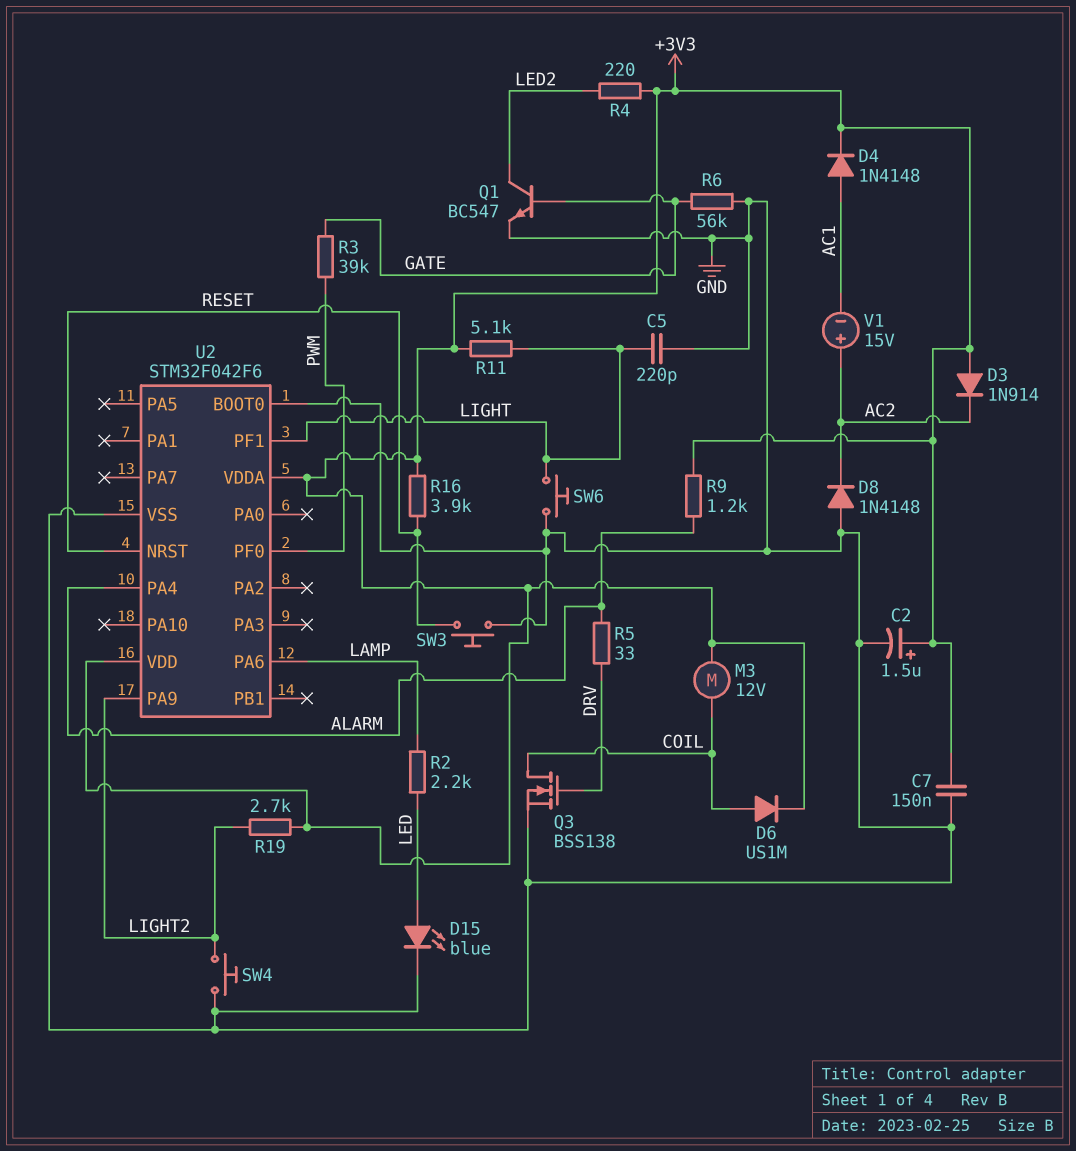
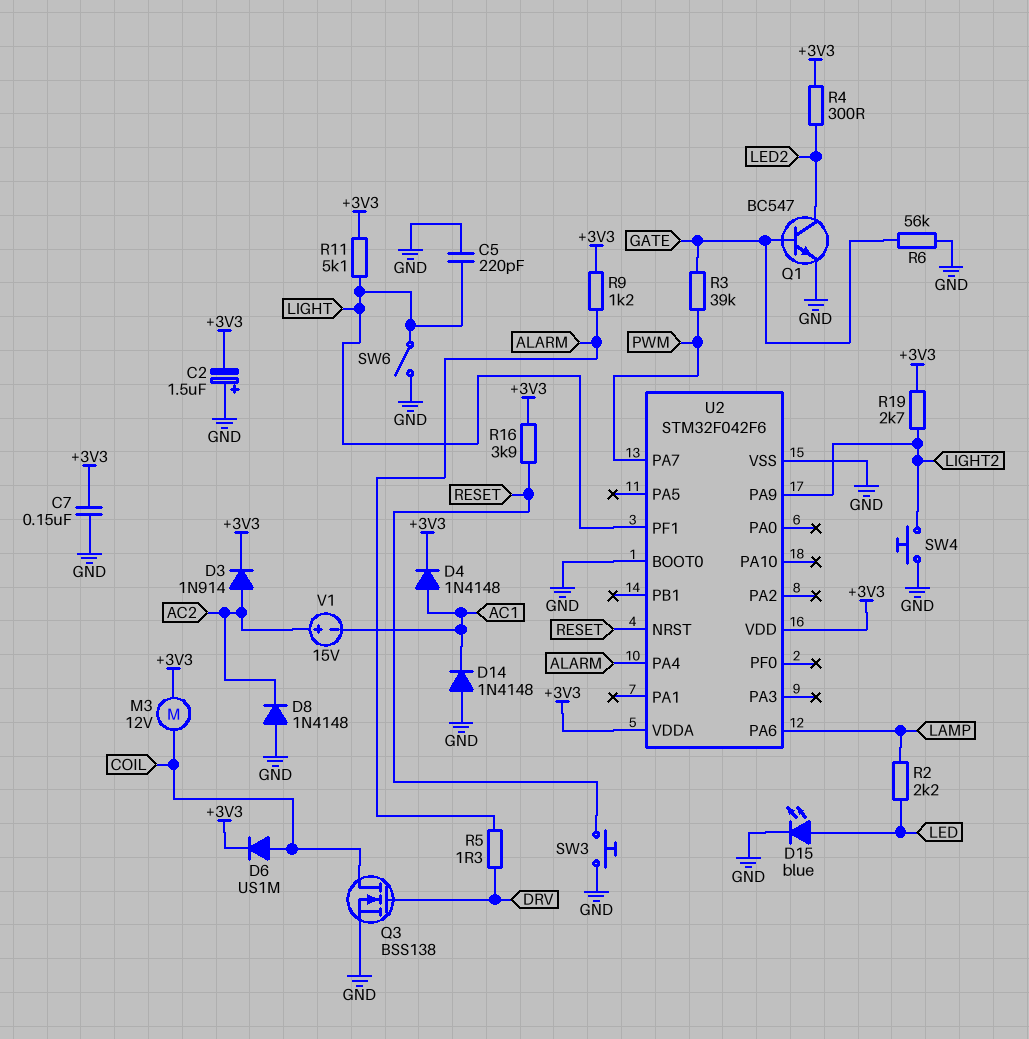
C2: 1.5uF (plus +3V3, minus GND) -> 1.5uF (plus GND, minus +3V3)
D3: diode 1N914 (A +3V3, K AC2) -> diode 1N914 (A AC2, K +3V3)
D14: none -> diode 1N4148 (A GND, K AC1)
R4: 220 (+3V3, LED2) -> 300 (+3V3, LED2)
R5: 33 (ALARM, DRV) -> 1.3 (ALARM, DRV)
SW6: button (GND, LIGHT) -> switch (GND, LIGHT)
U2 pin PA7: none -> PWM
U2 pin PF0: PWM -> none

